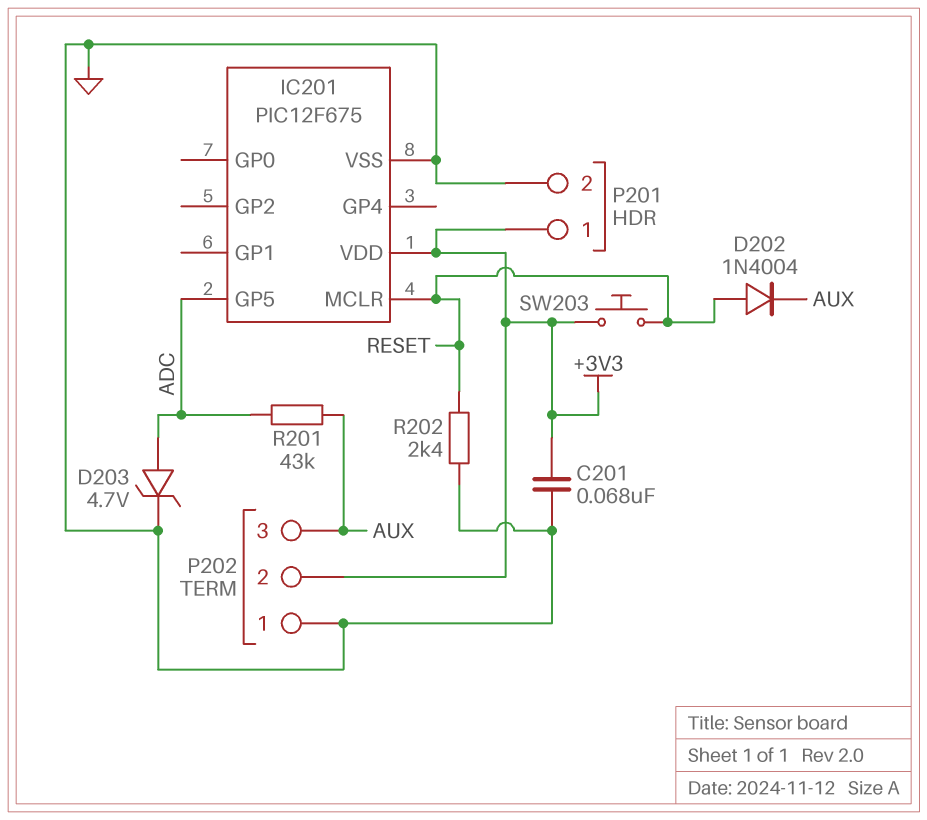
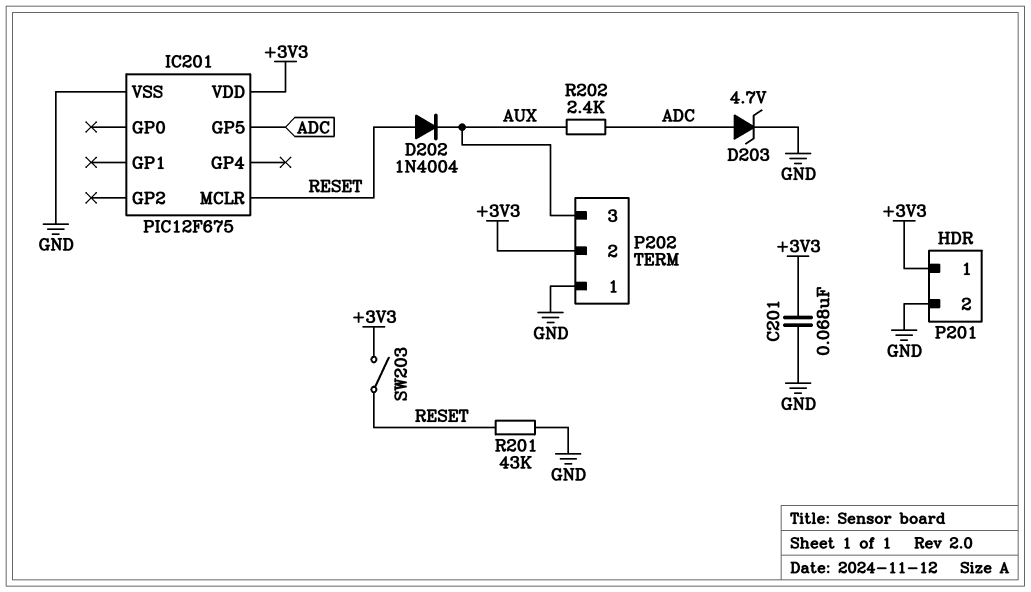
R201: 43k (ADC, AUX) -> 43k (GND, RESET)
R202: 2.4k (GND, RESET) -> 2.4k (ADC, AUX)
SW203: button (+3V3, RESET) -> switch (+3V3, RESET)

